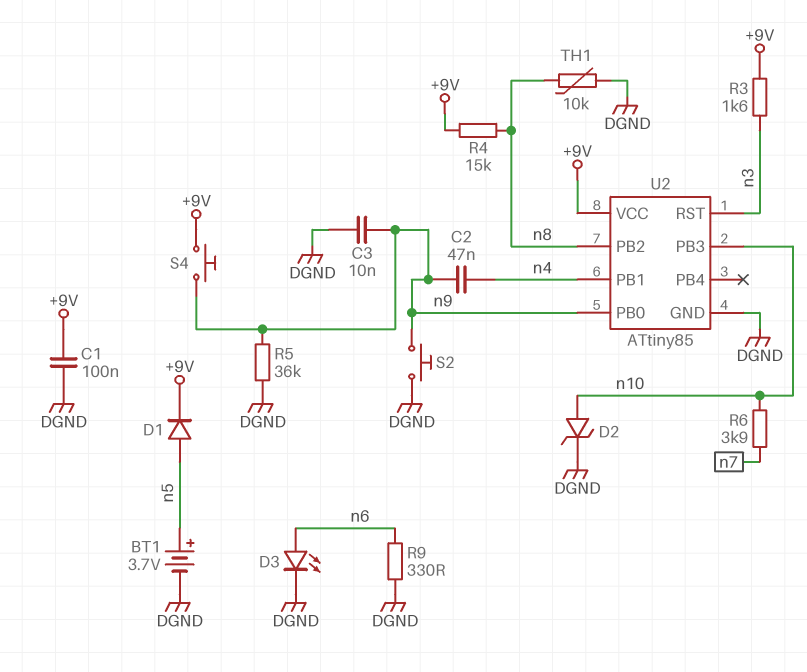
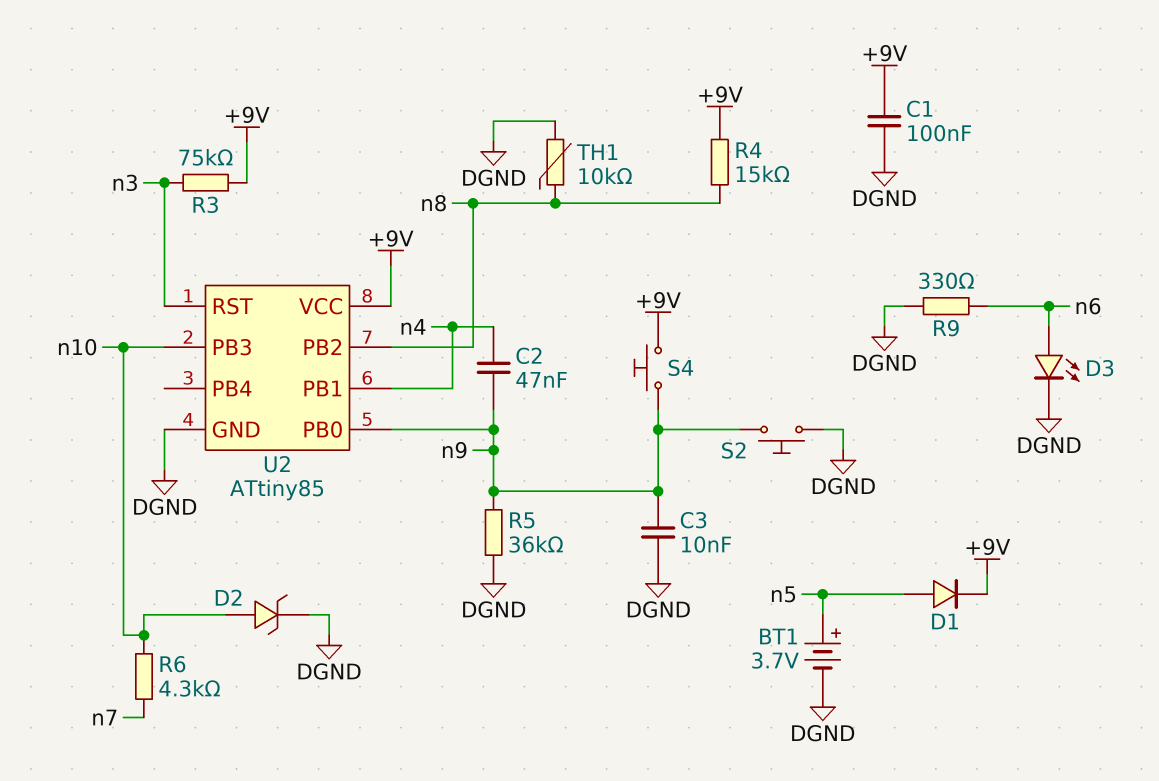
R3: 1.6k (+9V, n3) -> 75k (+9V, n3)
R6: 3.9k (n7, n10) -> 4.3k (n7, n10)

